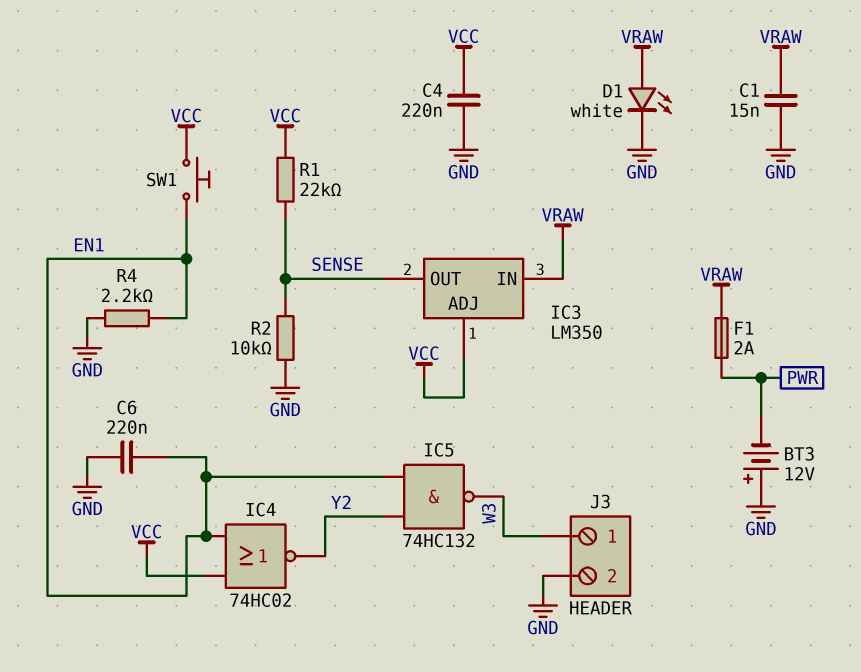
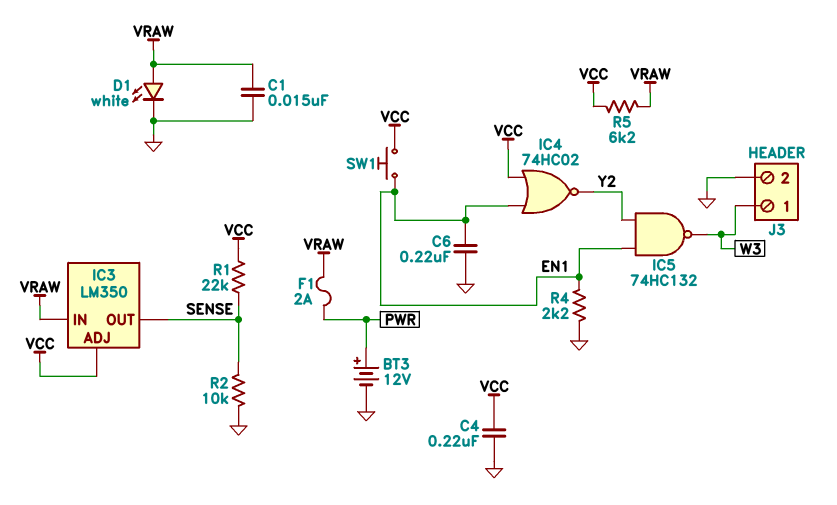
BT3: 12V (plus GND, minus PWR) -> 12V (plus PWR, minus GND)
R5: none -> 6.2k (VCC, VRAW)

